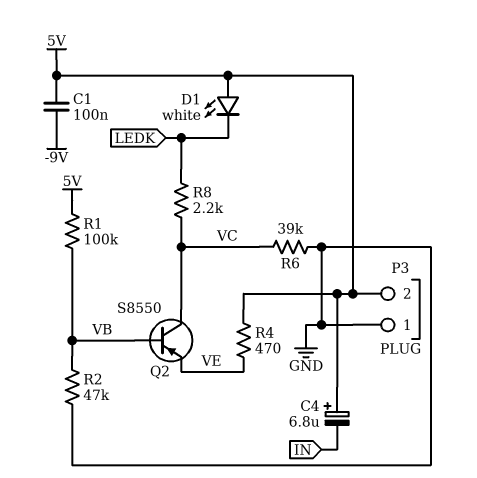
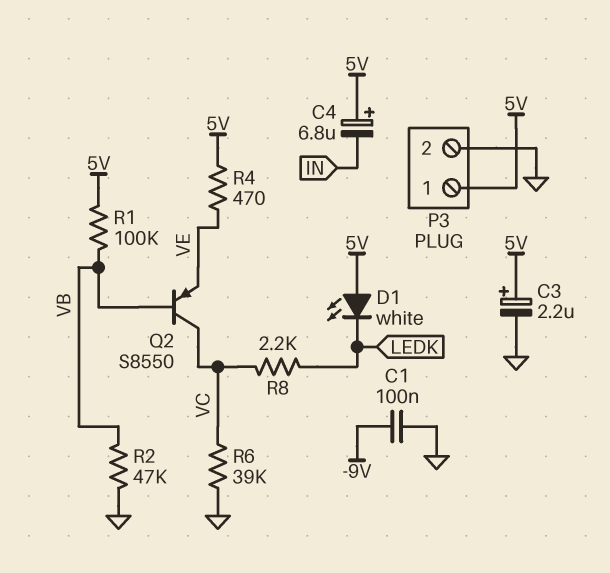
C1: 100nF (-9V, 5V) -> 100nF (-9V, GND)
C3: none -> 2.2uF (plus 5V, minus GND)
P3 pin 1: GND -> 5V
P3 pin 2: 5V -> GND

